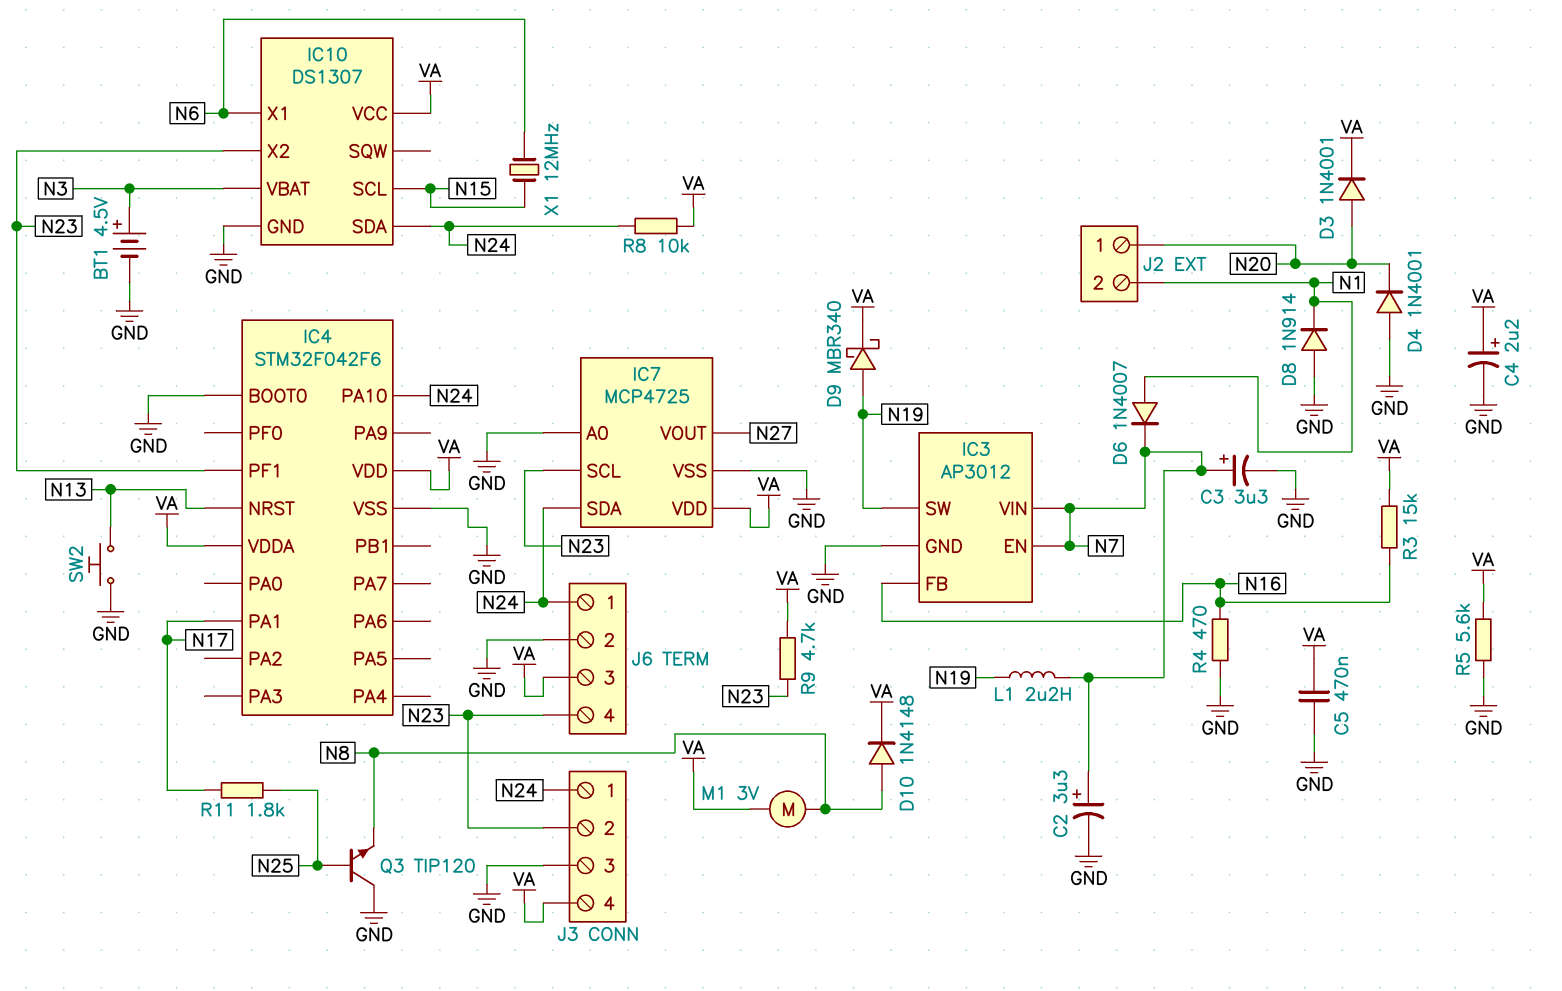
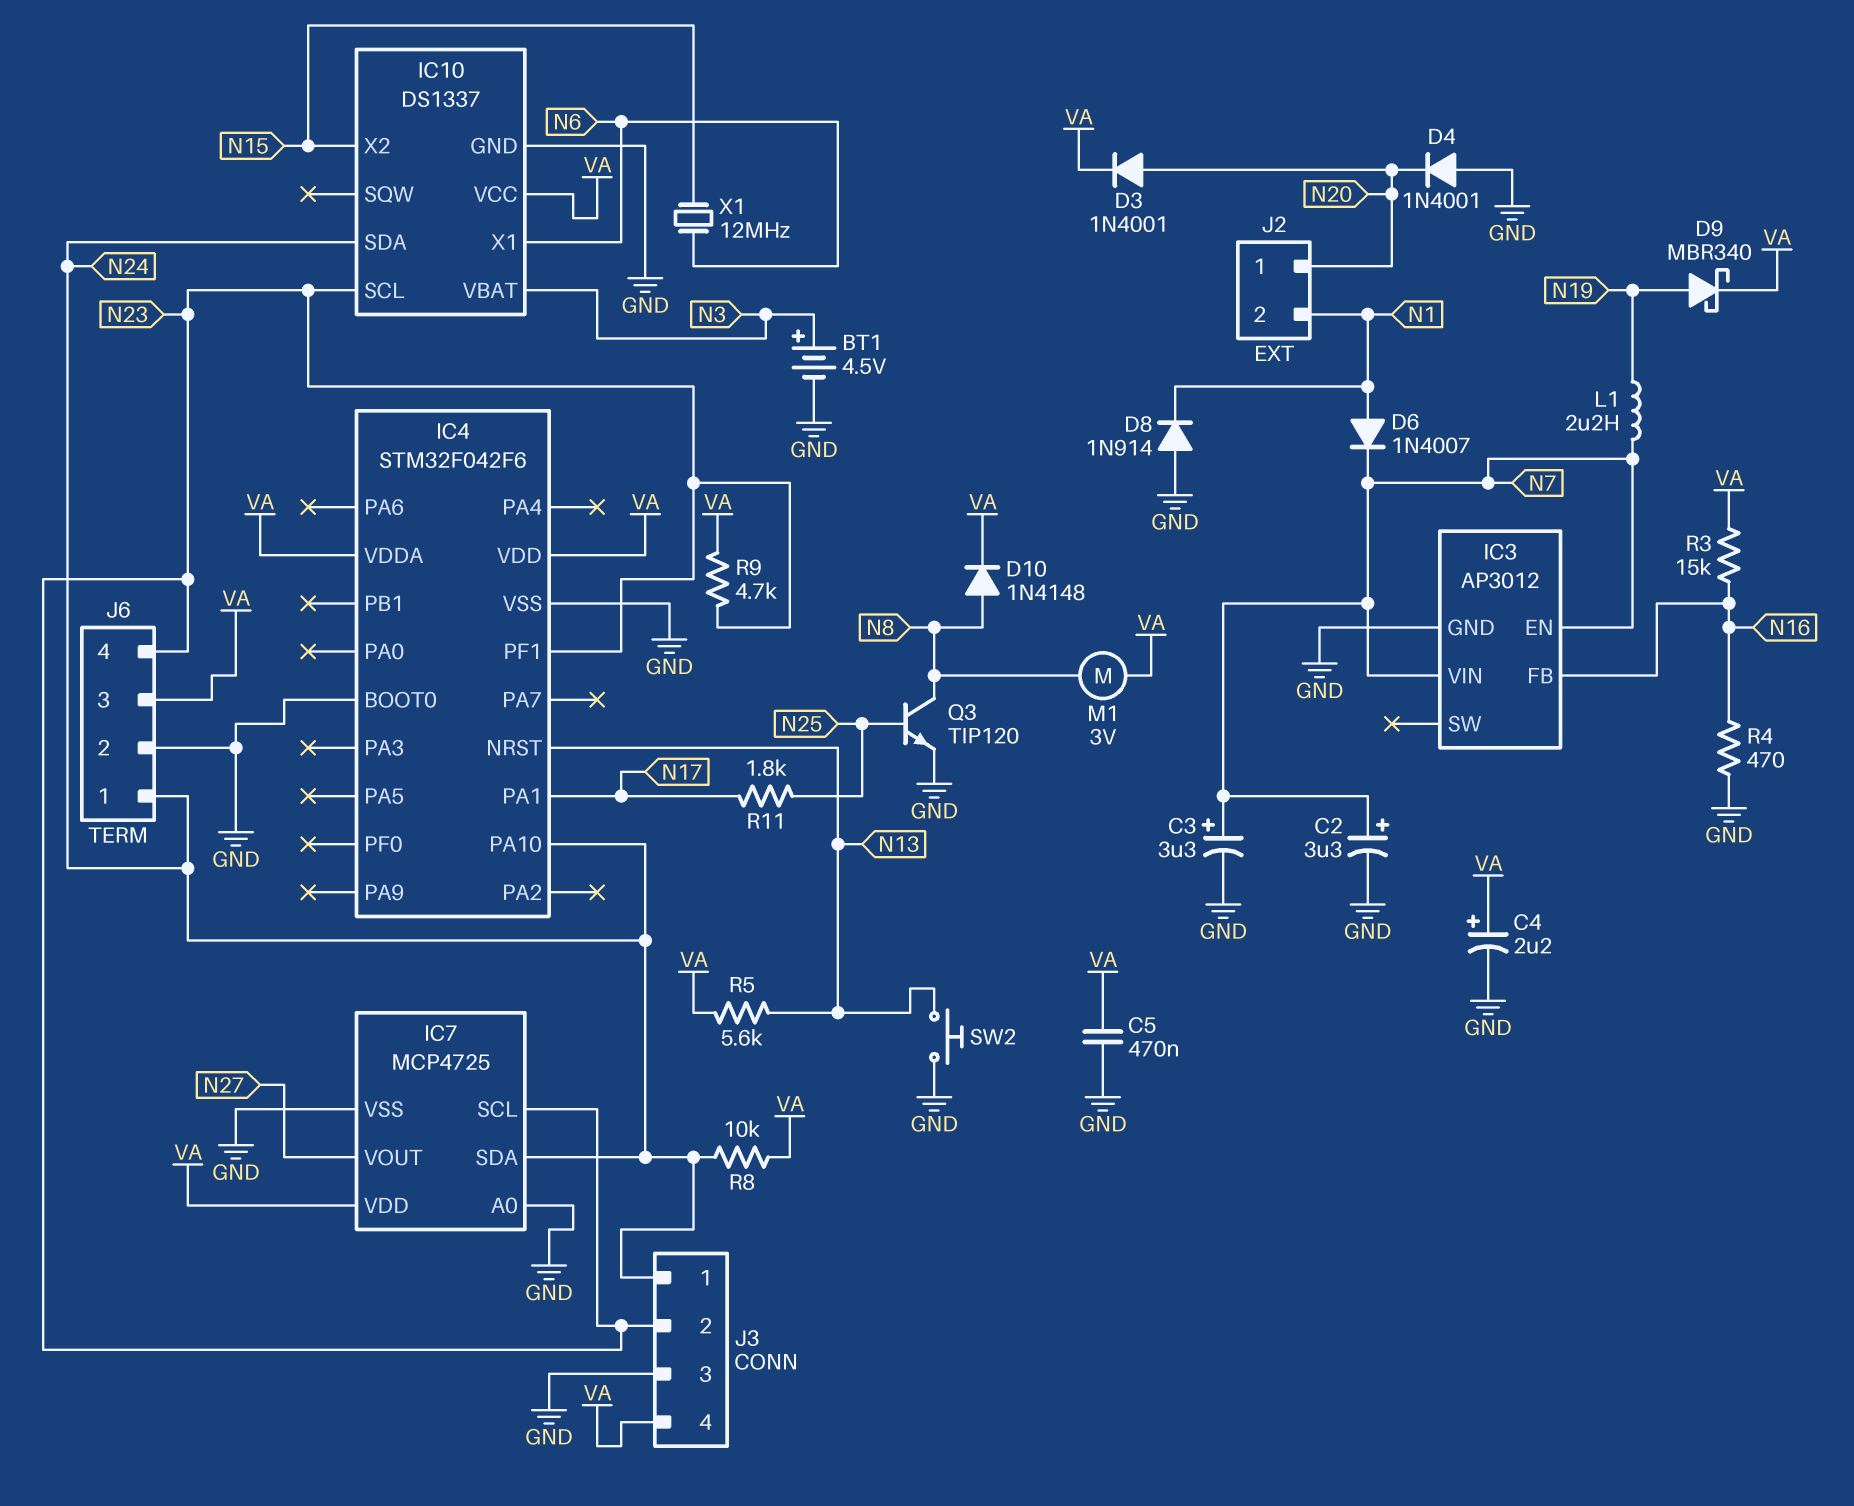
IC3 pin SW: N19 -> none
IC10: DS1307 -> DS1337
IC10 pin SCL: N15 -> N23
IC10 pin X2: N23 -> N15
Q3: NPN TIP120 (B N25, C GND, E N8) -> NPN TIP120 (B N25, C N8, E GND)
R5: 5.6k (GND, VA) -> 5.6k (N13, VA)

